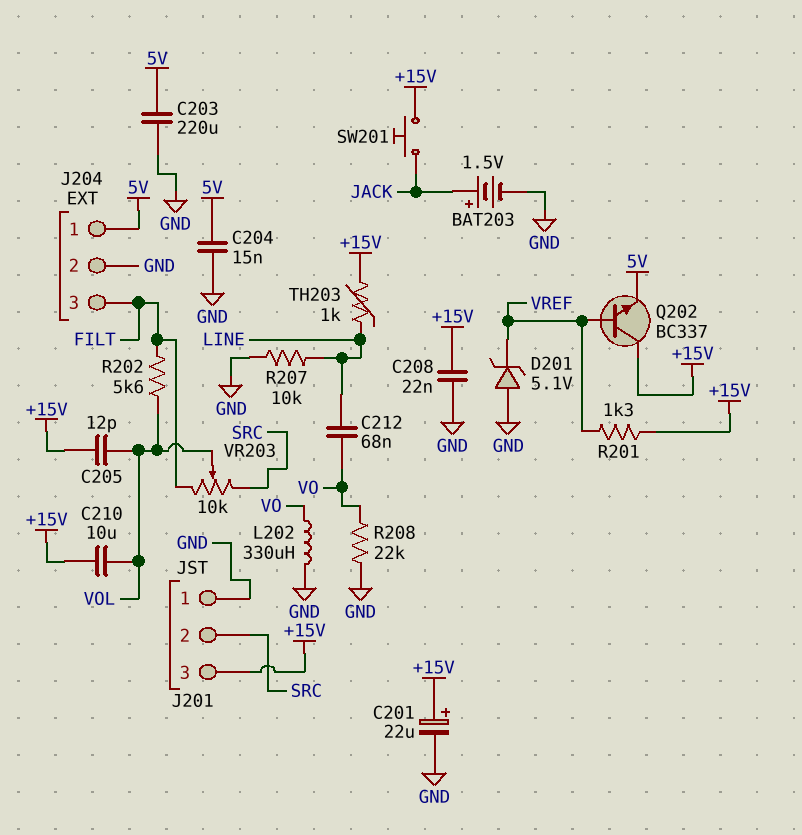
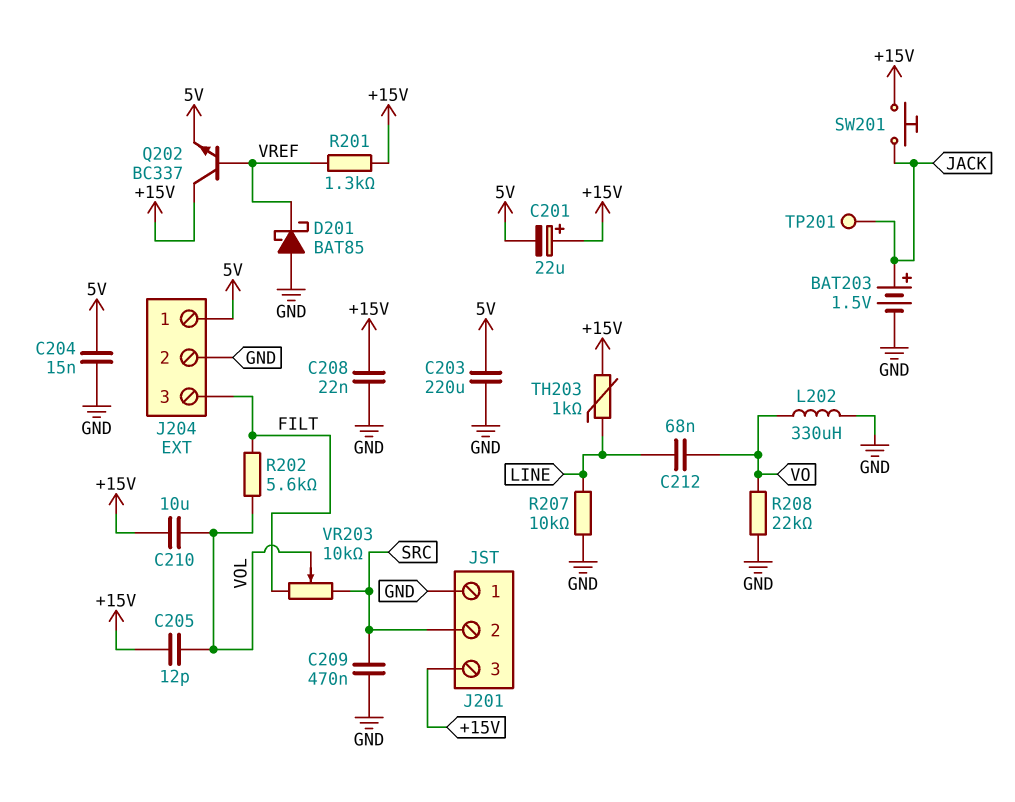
C201: 22uF (plus +15V, minus GND) -> 22uF (plus +15V, minus 5V)
C209: none -> 470nF (GND, SRC)
D201: zener 5.1V (A GND, K VREF) -> schottky BAT85 (A GND, K VREF)
TP201: none -> test point (JACK)

